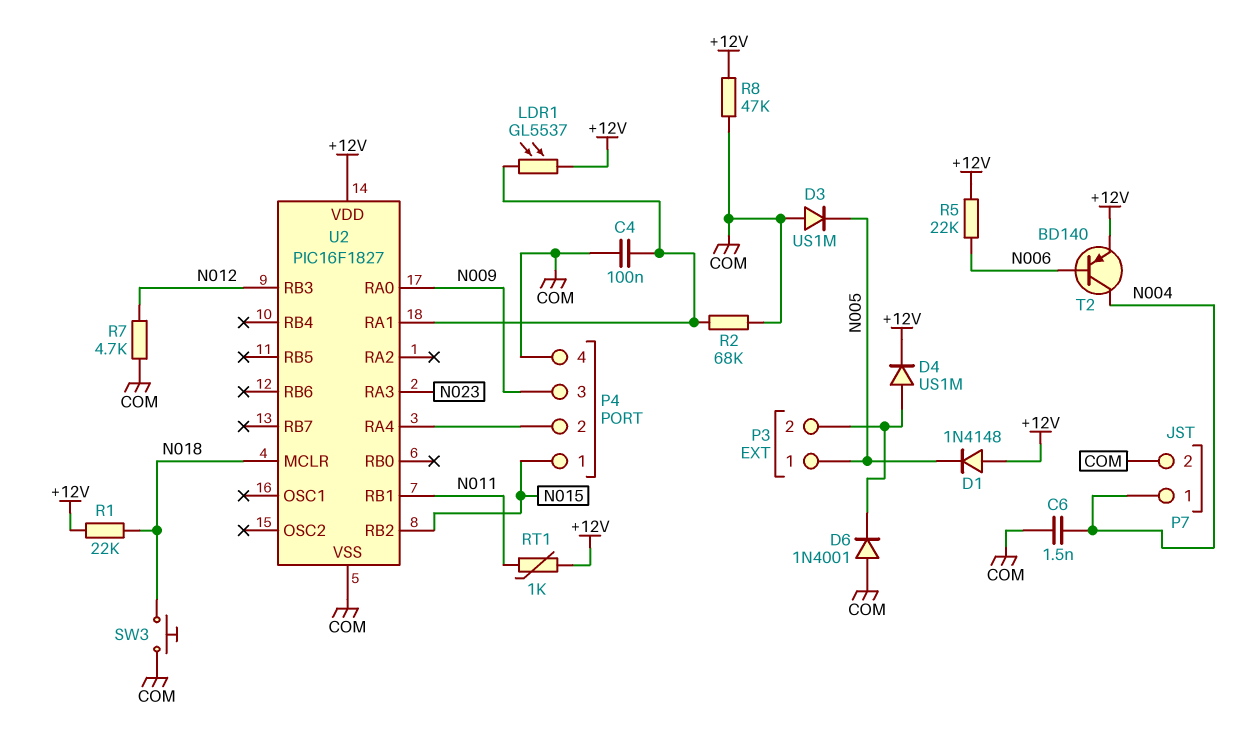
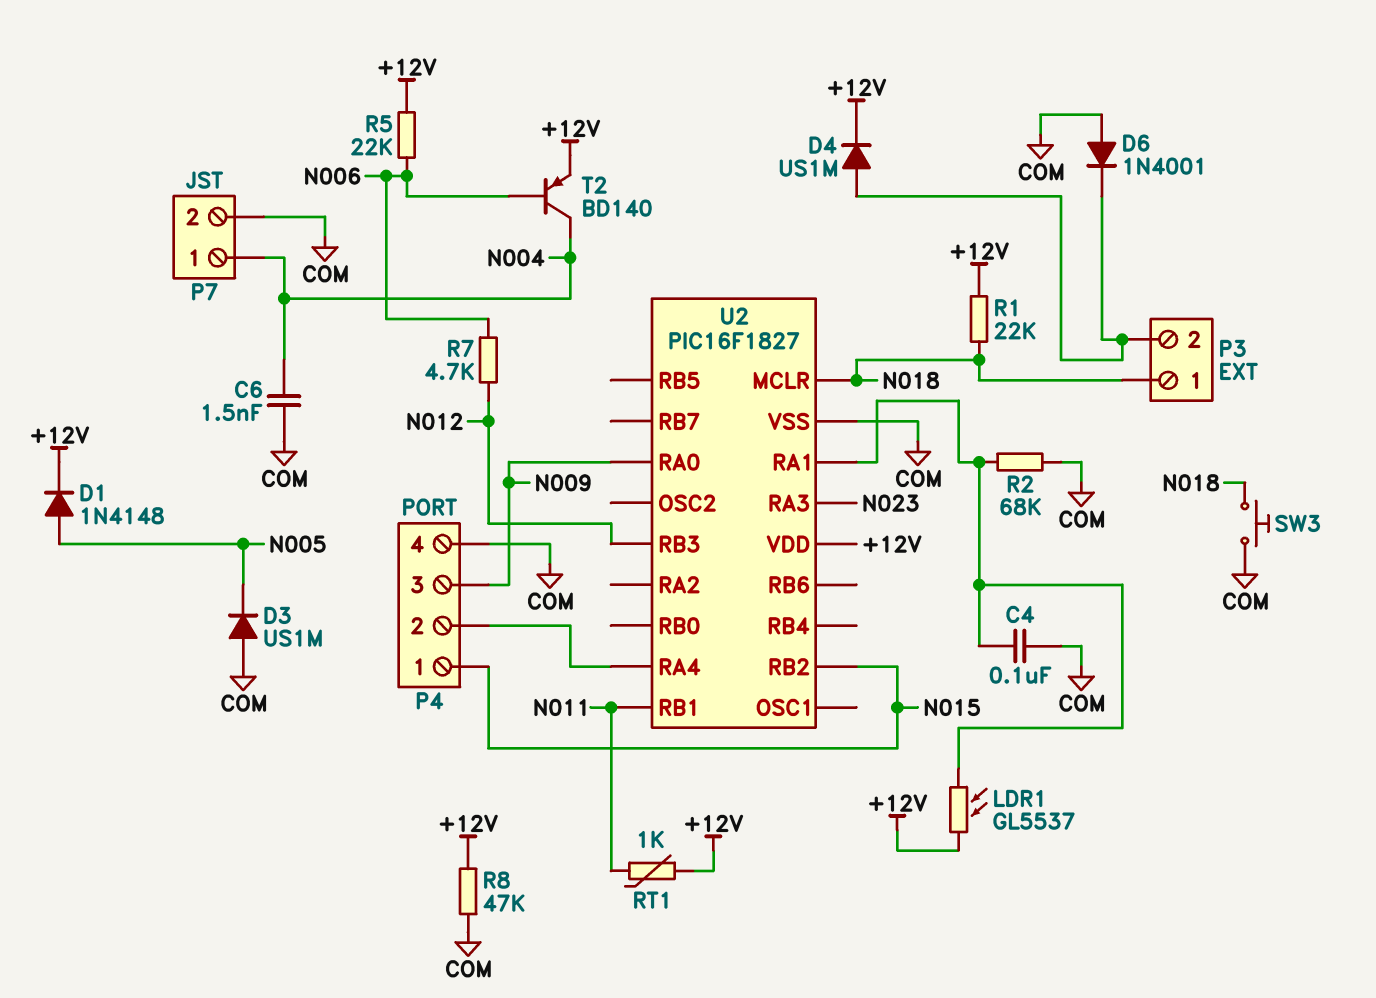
D1: diode 1N4148 (A +12V, K N005) -> diode 1N4148 (A N005, K +12V)
P3 pin 1: N005 -> N018
R7: 4.7k (COM, N012) -> 4.7k (N006, N012)

